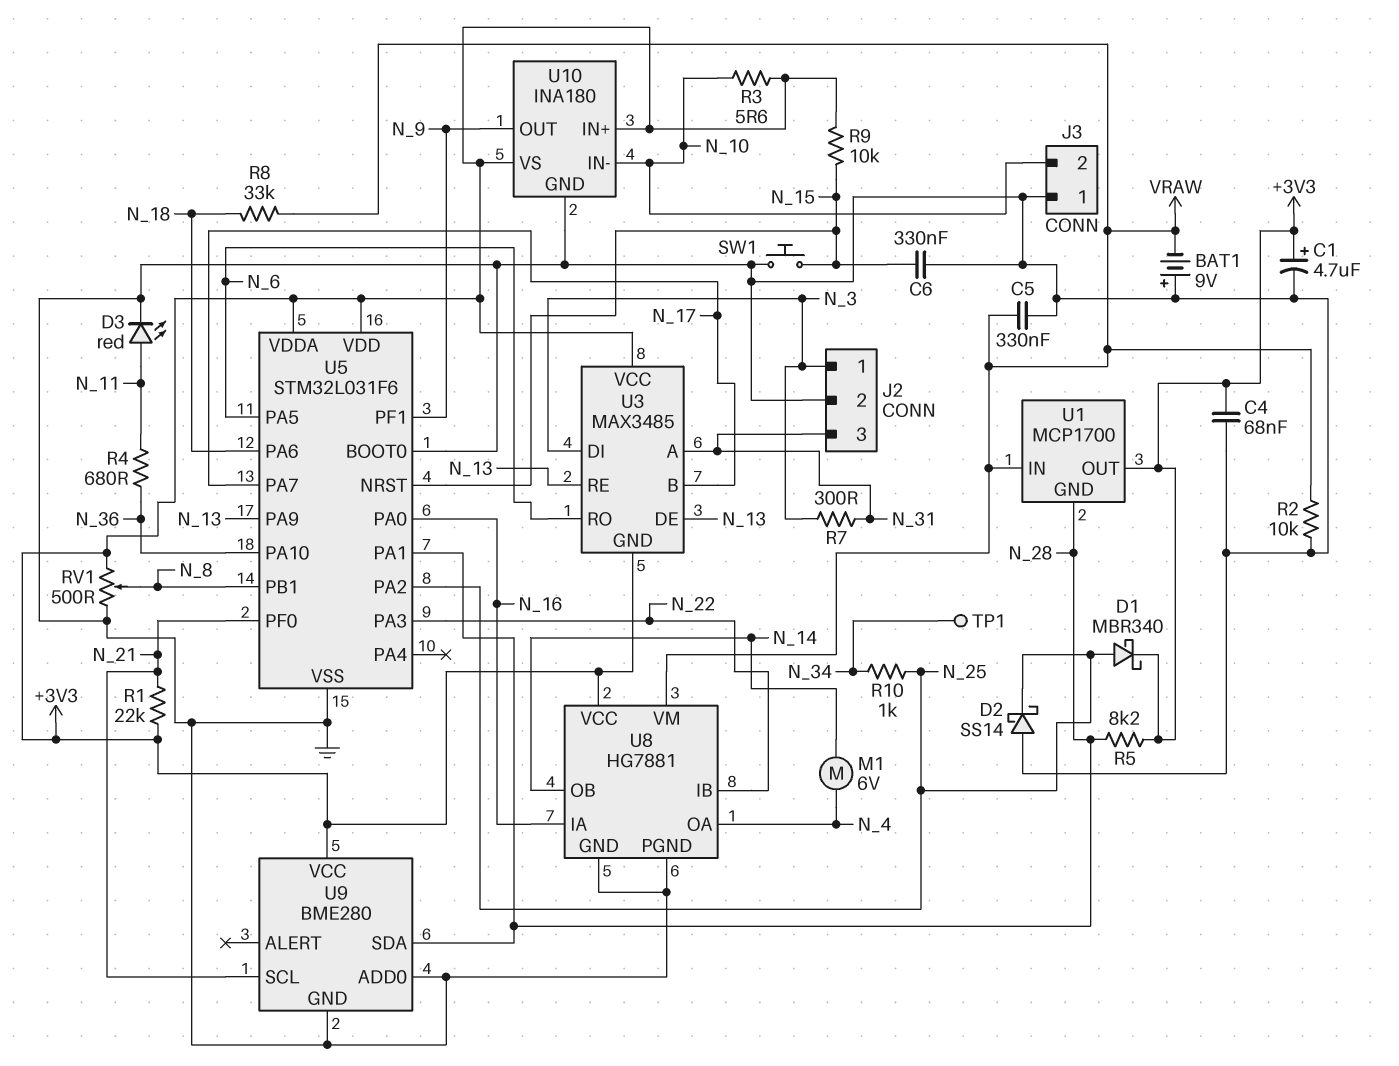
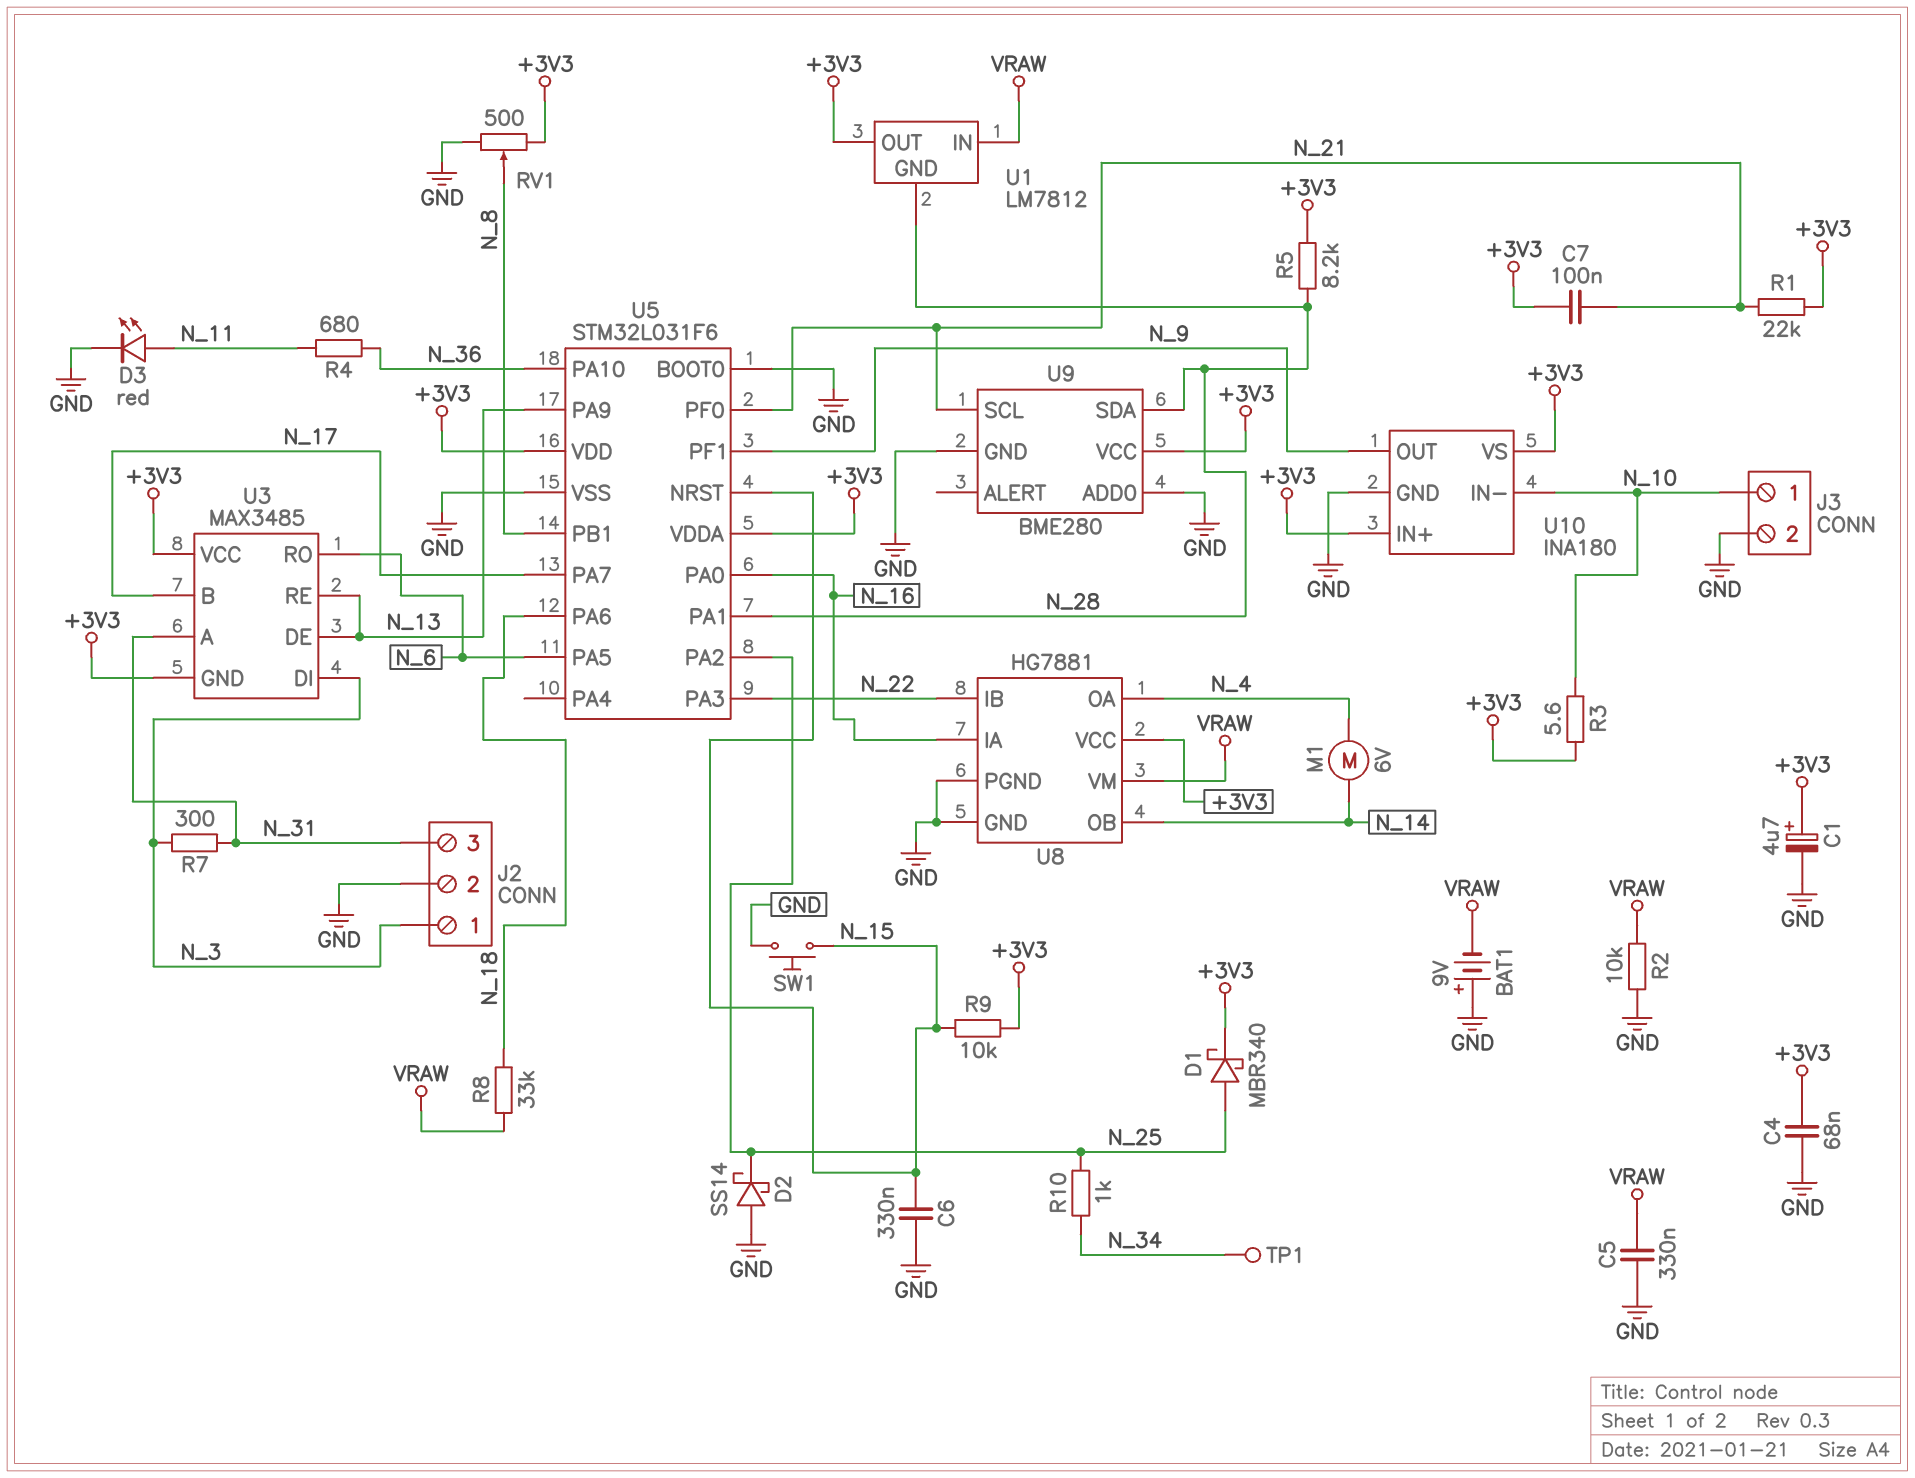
C7: none -> 100nF (+3V3, N_21)
J3 pin 1: GND -> N_10
J3 pin 2: N_10 -> GND
U1: MCP1700 -> LM7812

